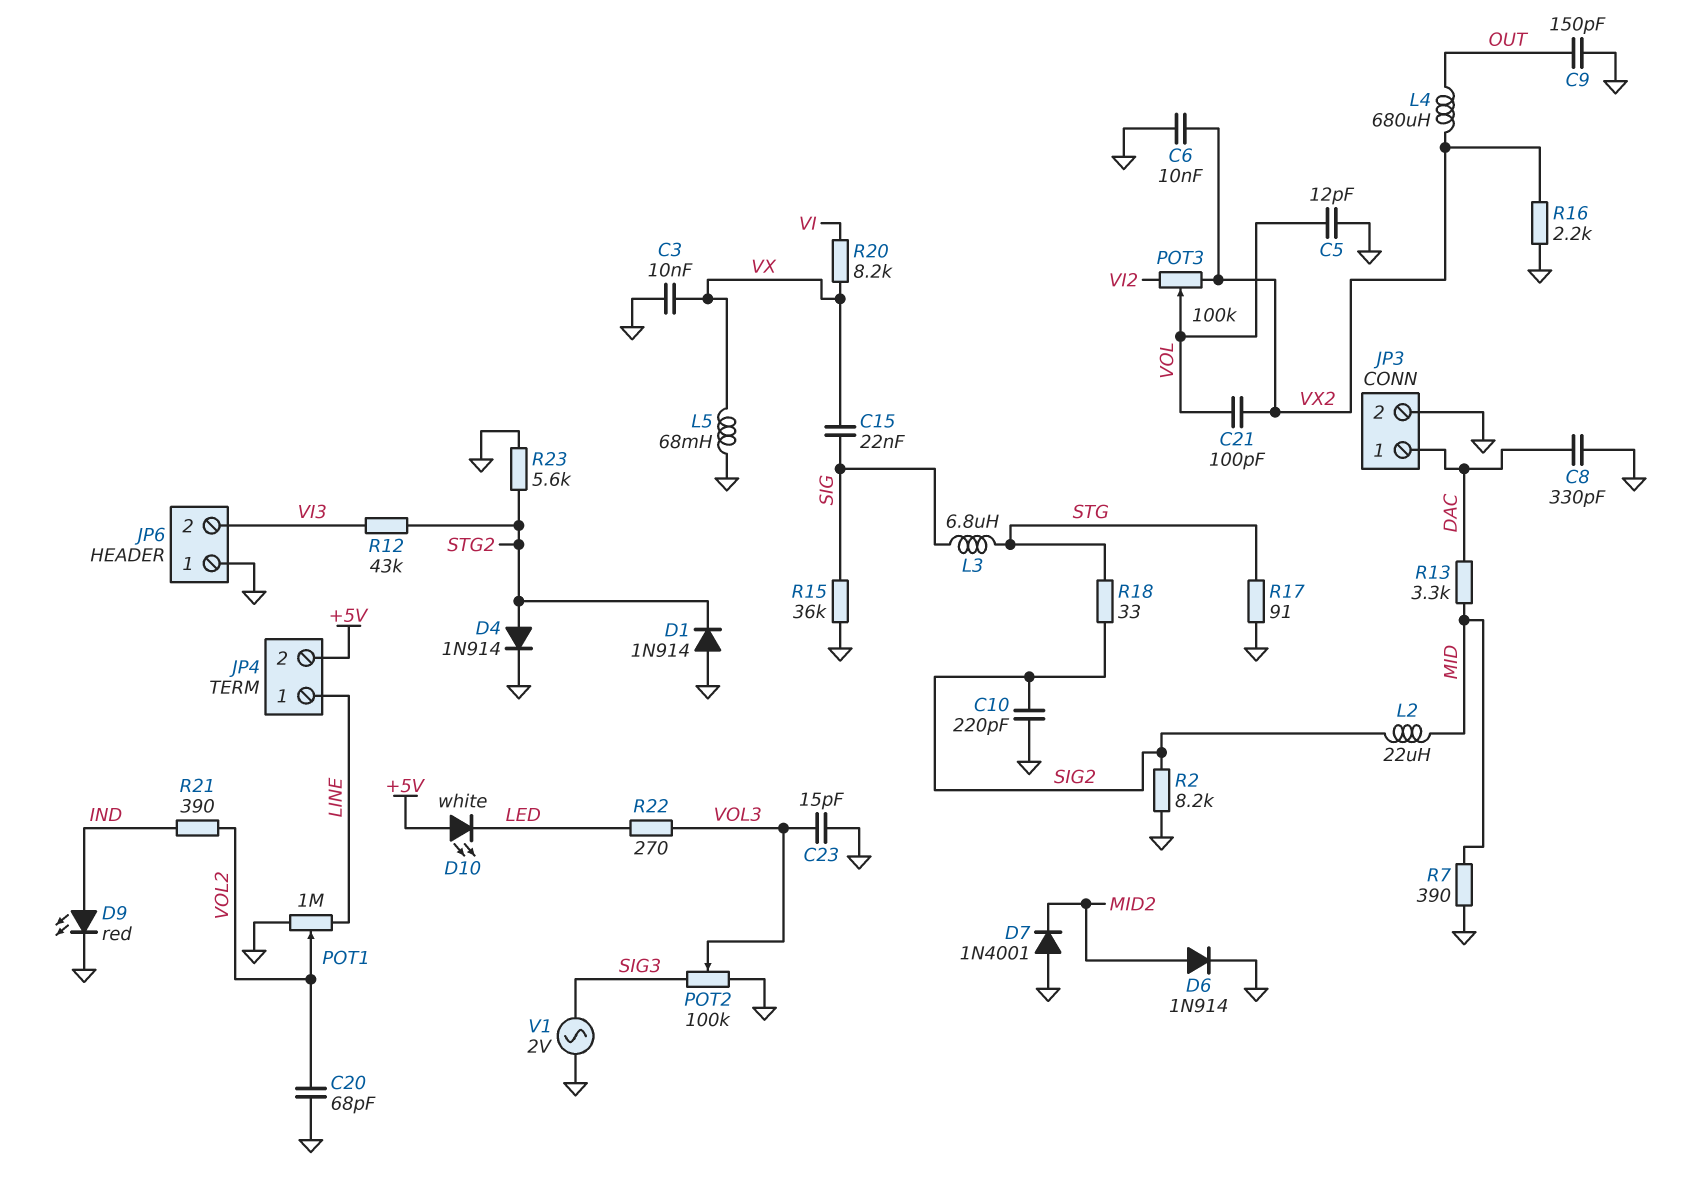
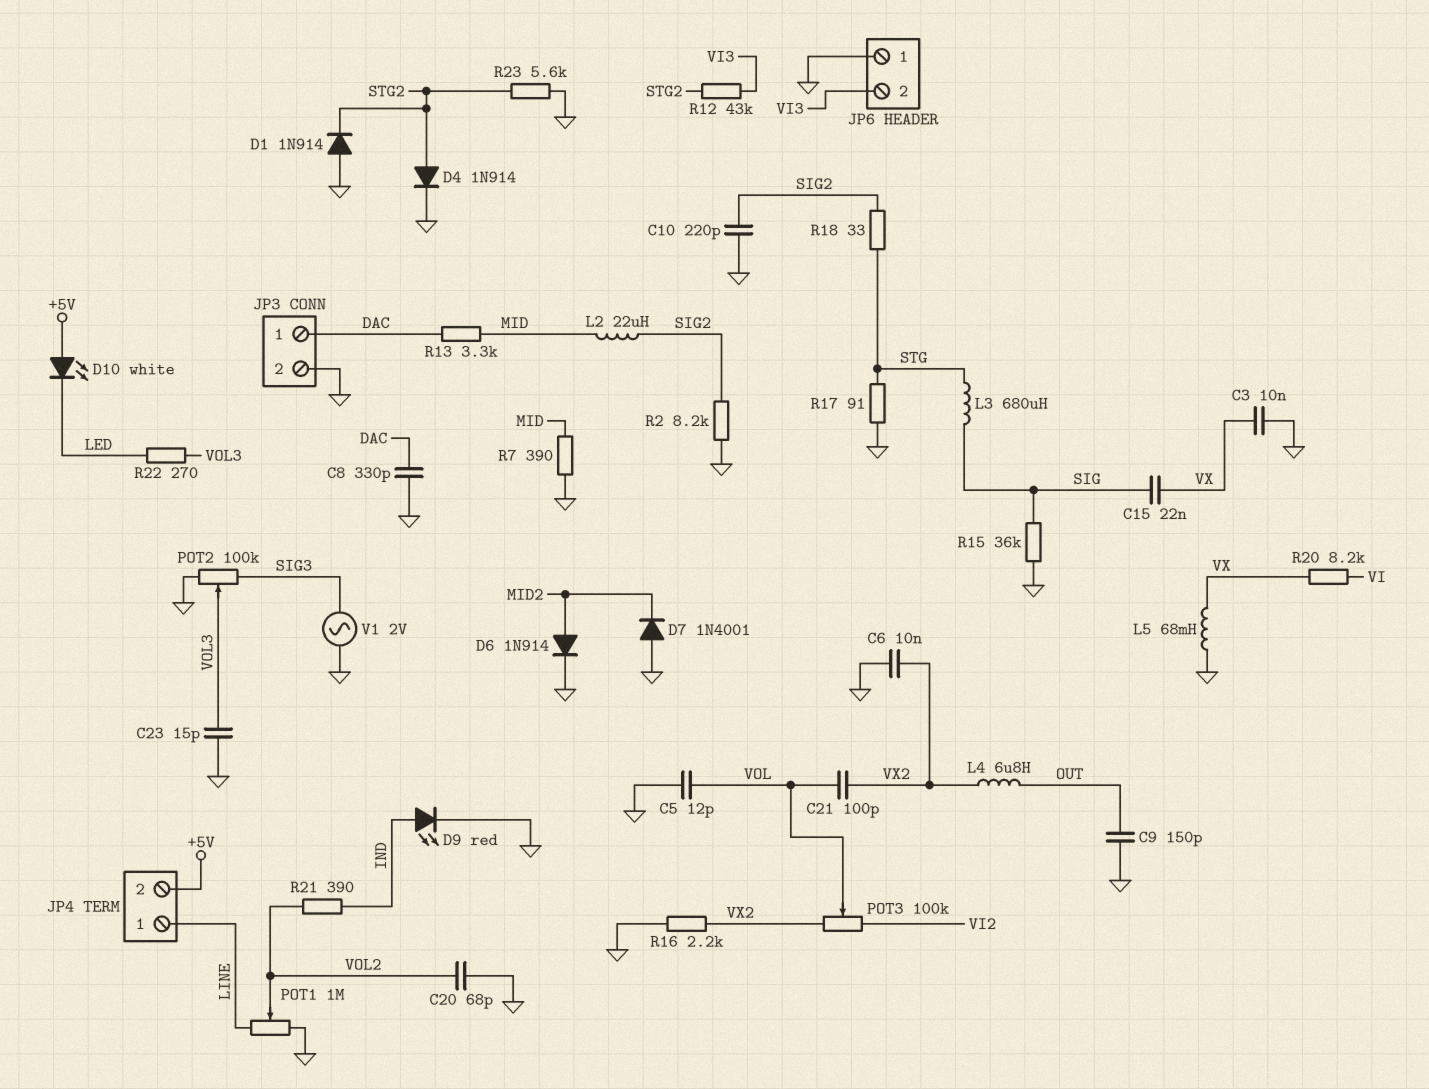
L3: 6.8uH (SIG, STG) -> 680uH (SIG, STG)
L4: 680uH (OUT, VX2) -> 6.8uH (OUT, VX2)

